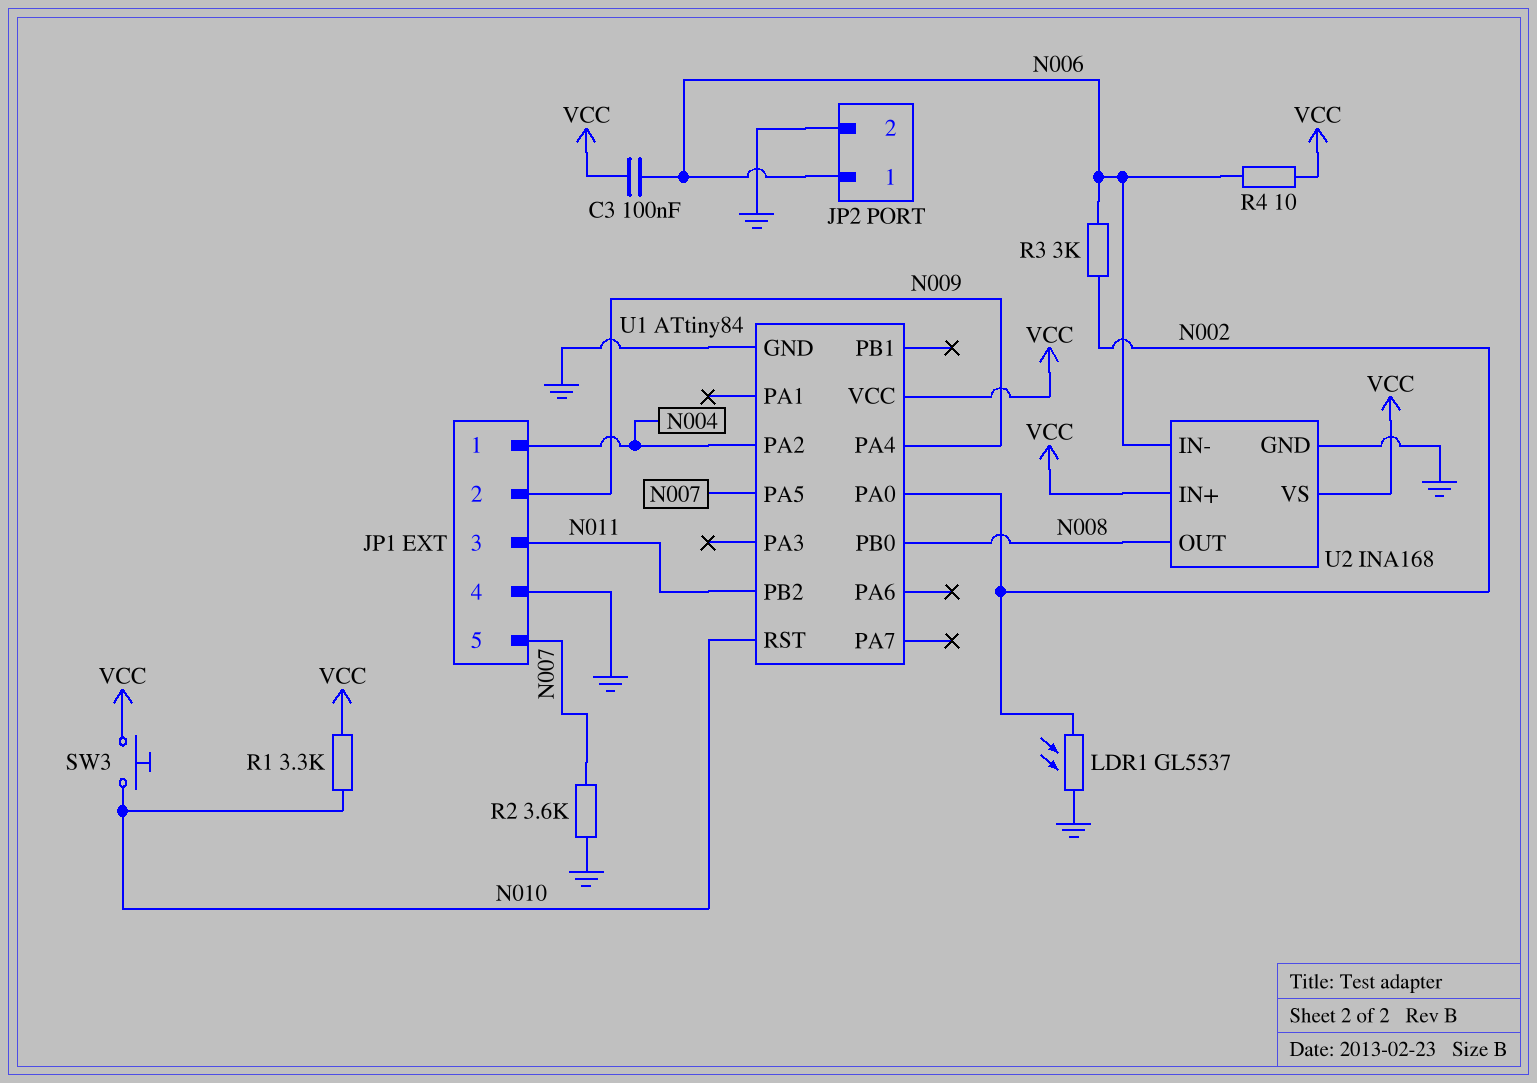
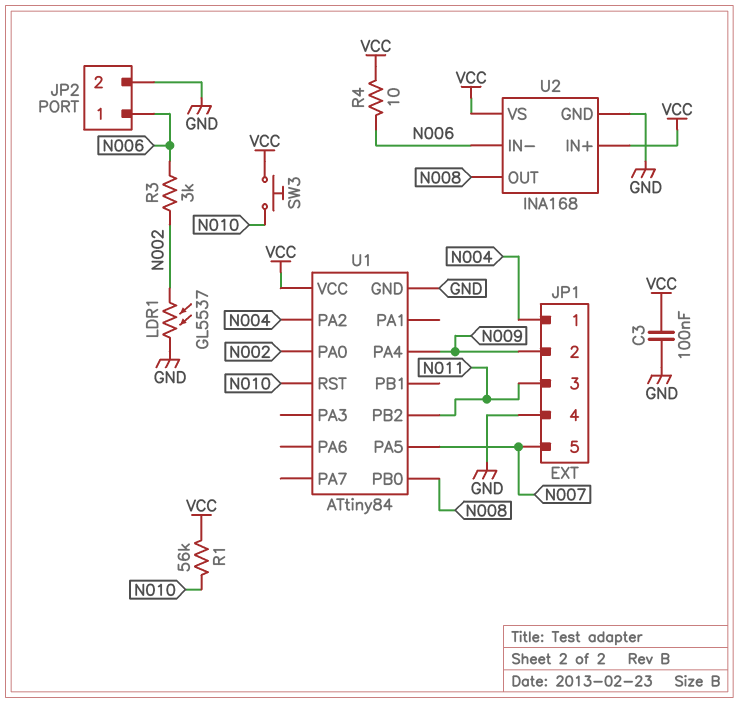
C3: 100nF (N006, VCC) -> 100nF (GND, VCC)
R1: 3.3k (N010, VCC) -> 56k (N010, VCC)
R2: 3.6k (GND, N007) -> none

